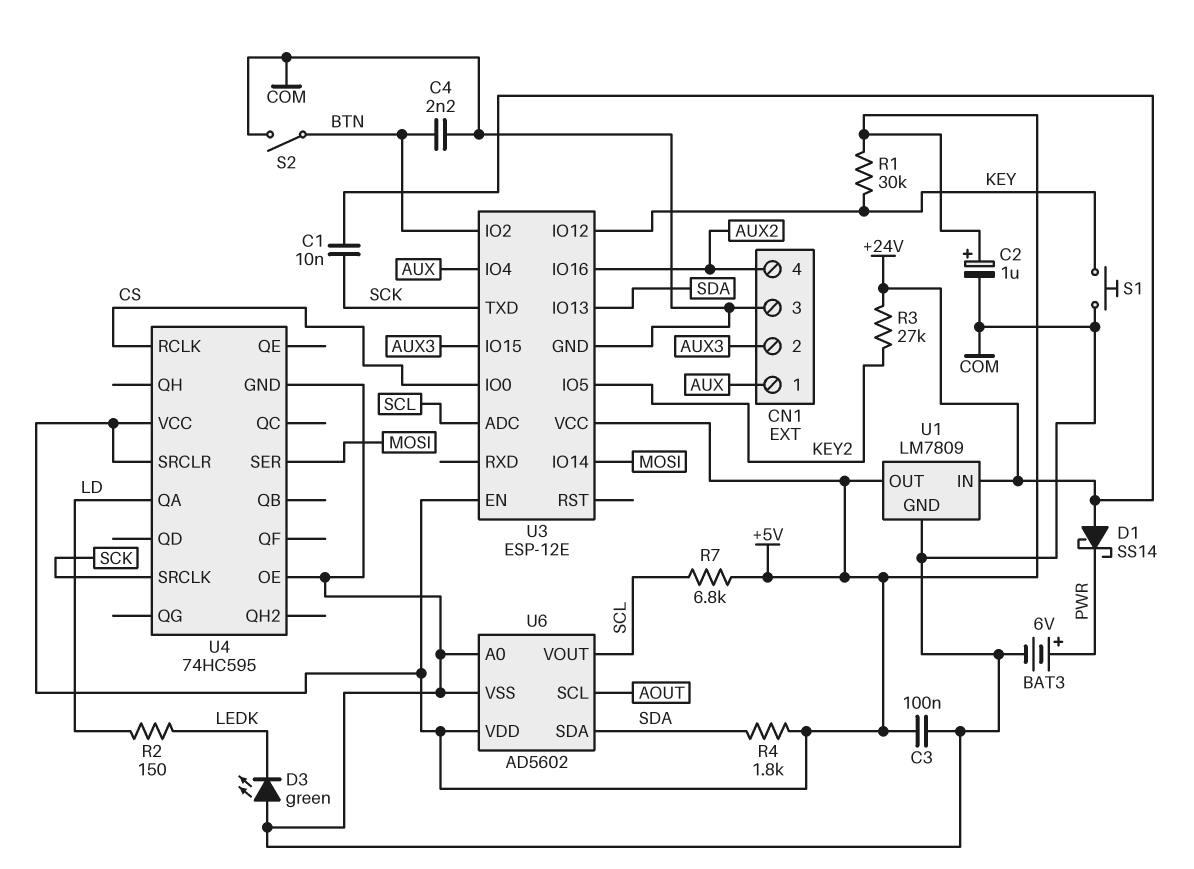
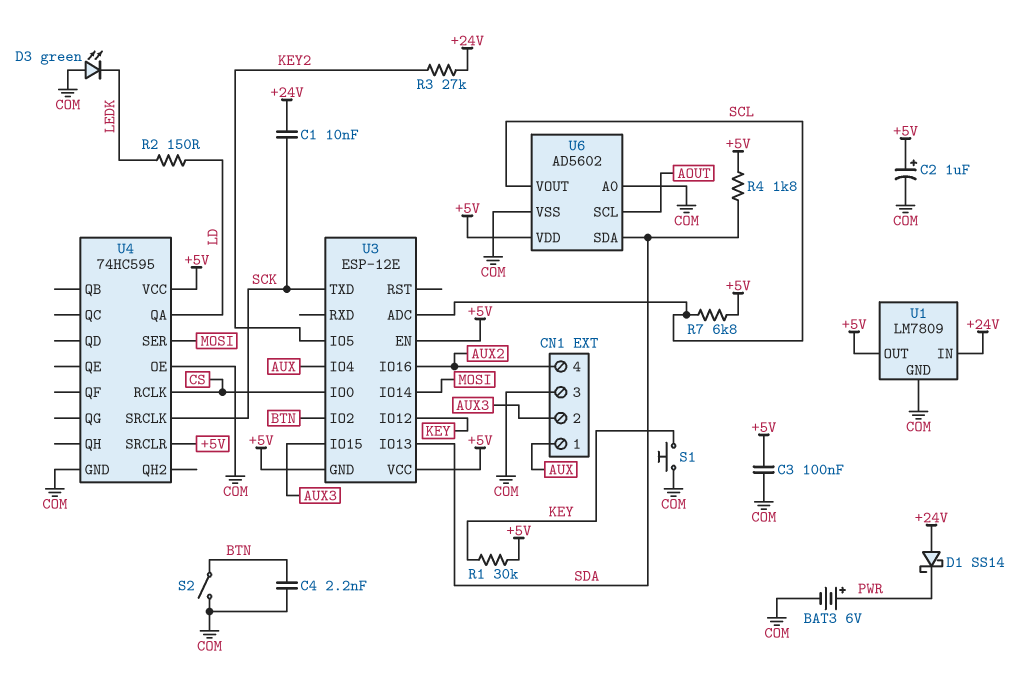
U3 pin GND: COM -> +5V

